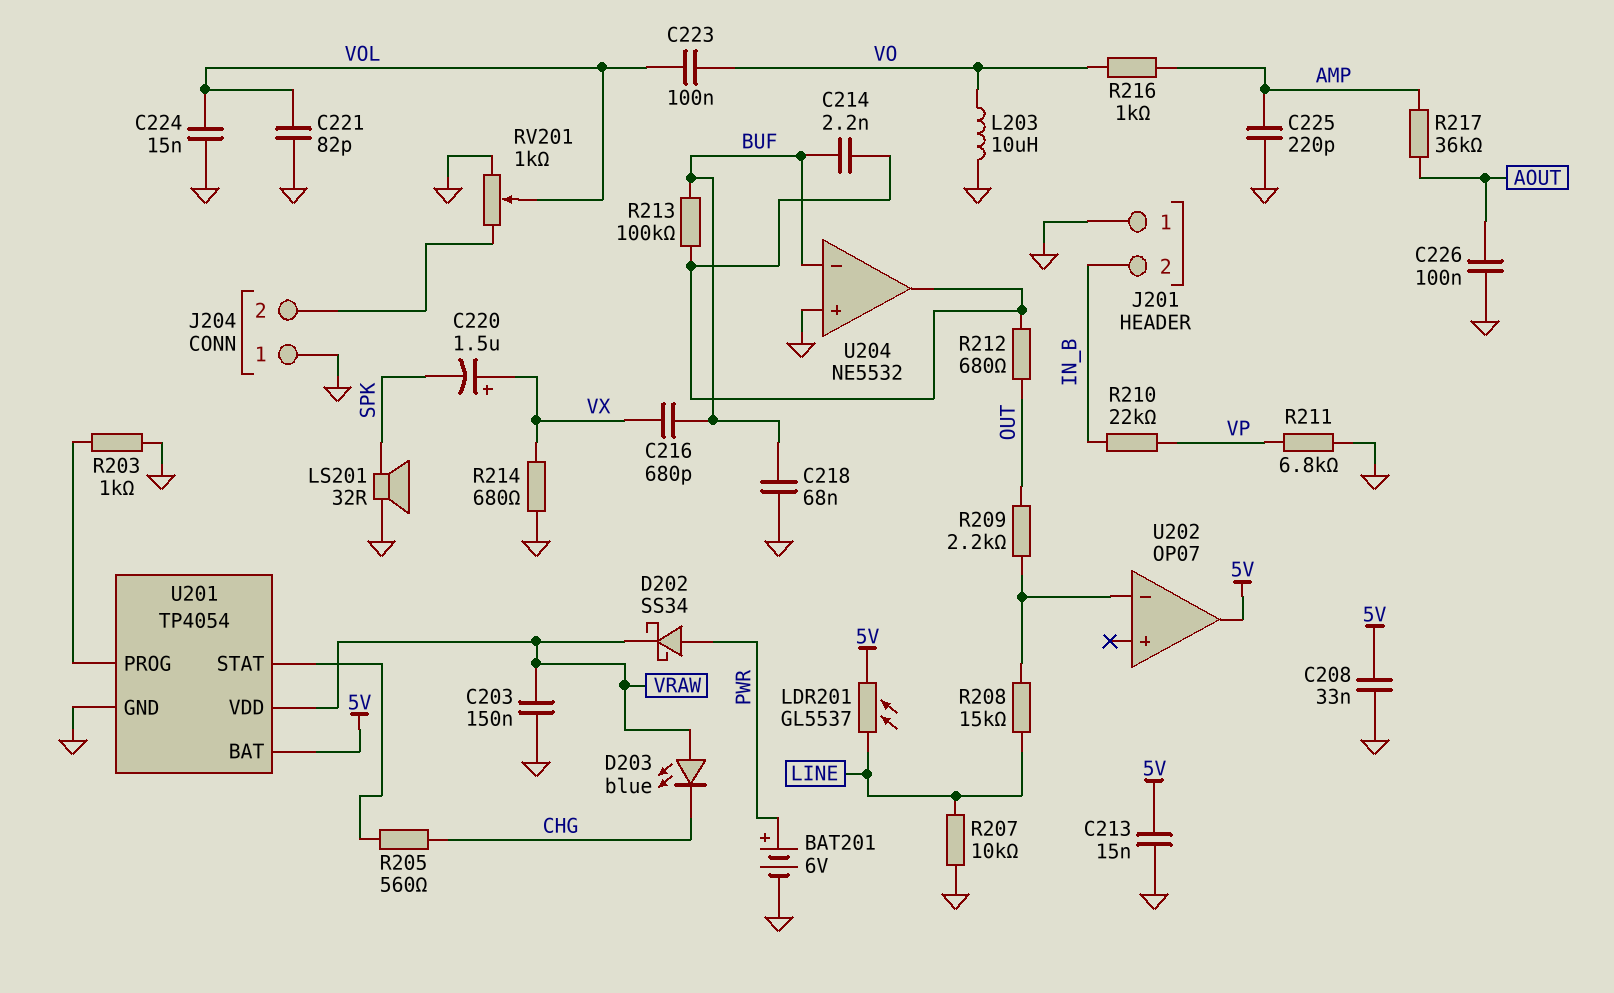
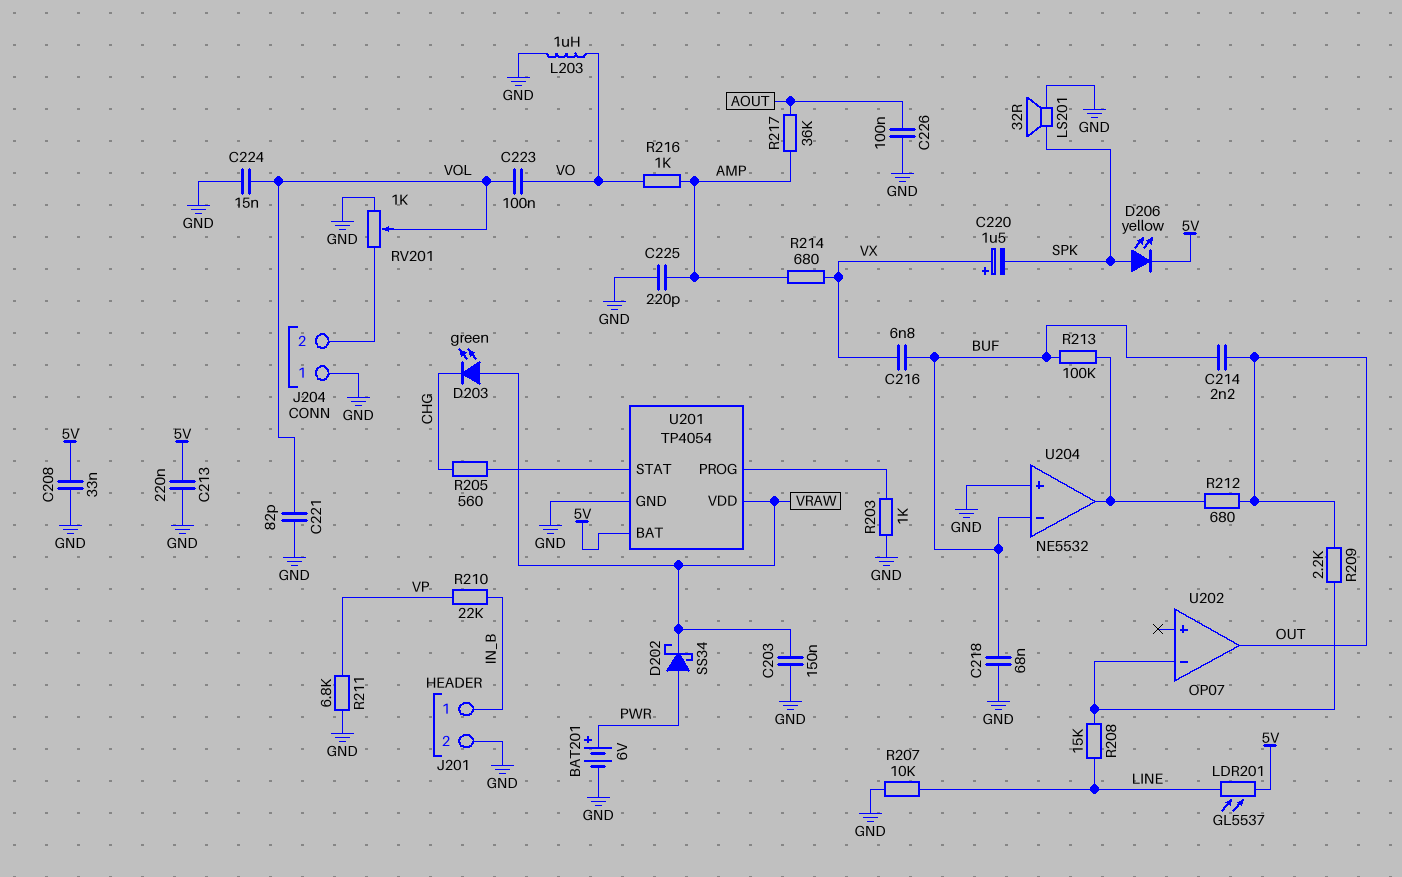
C213: 15nF (5V, GND) -> 220nF (5V, GND)
C214: 2.2nF (BUF, U204/out) -> 2.2nF (BUF, OUT)
C216: 680pF (BUF, VX) -> 6.8nF (BUF, VX)
D203: LED blue (A VRAW, K CHG) -> LED green (A VRAW, K CHG)
D206: none -> LED yellow (A SPK, K 5V)
J201 pin 1: GND -> IN_B
J201 pin 2: IN_B -> GND
L203: 10uH (GND, VO) -> 1uH (GND, VO)
R214: 680 (GND, VX) -> 680 (AMP, VX)
U202 pin out: 5V -> OUT

